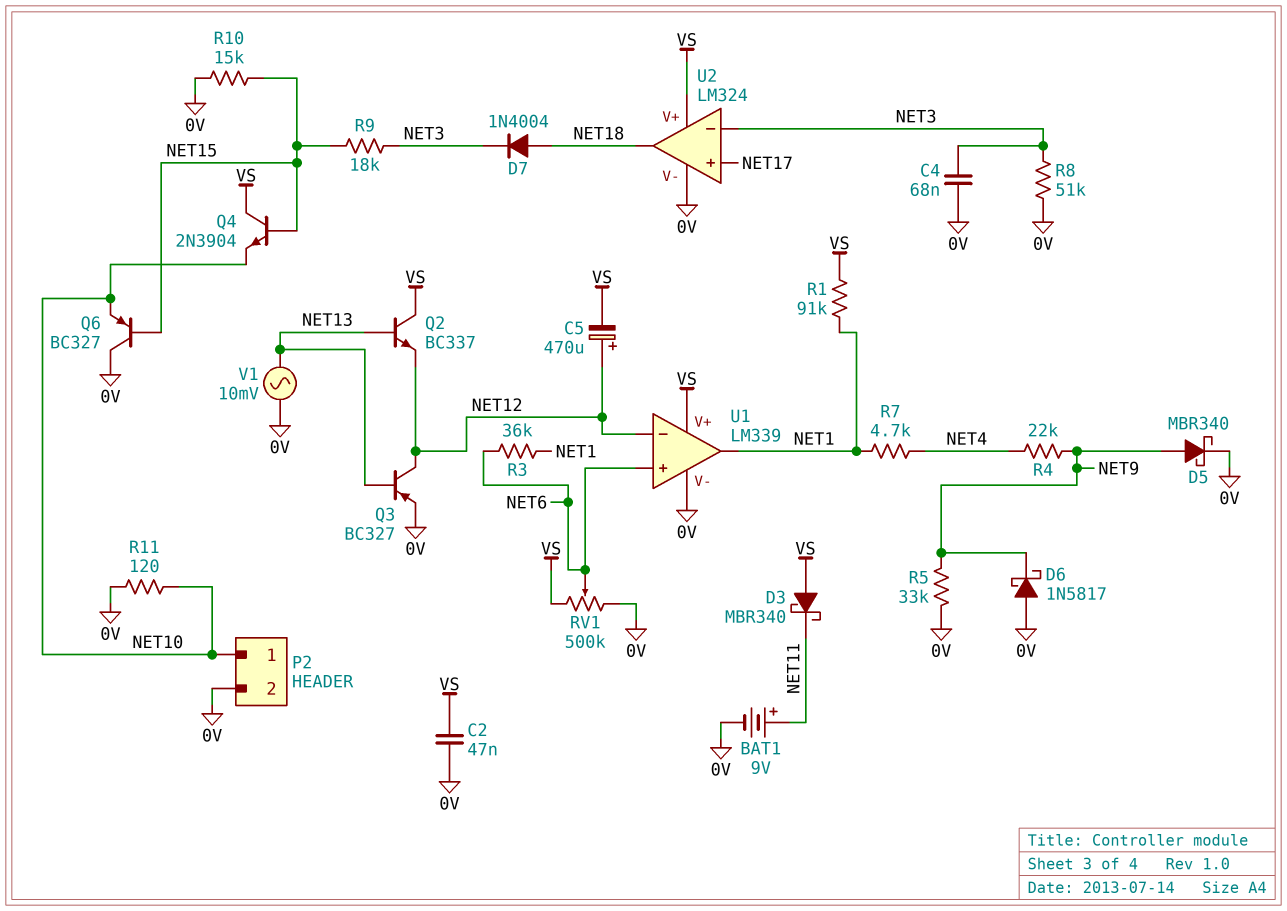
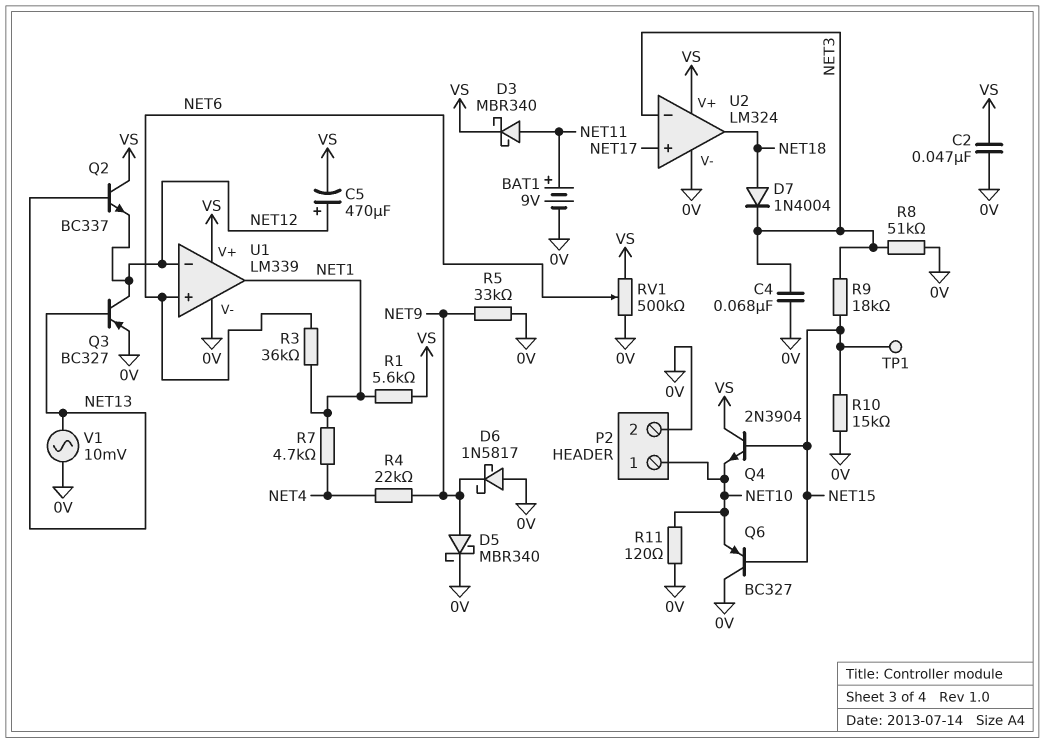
D3: schottky MBR340 (A VS, K NET11) -> schottky MBR340 (A NET11, K VS)
R1: 91k (NET1, VS) -> 5.6k (NET1, VS)
TP1: none -> test point (NET15)

